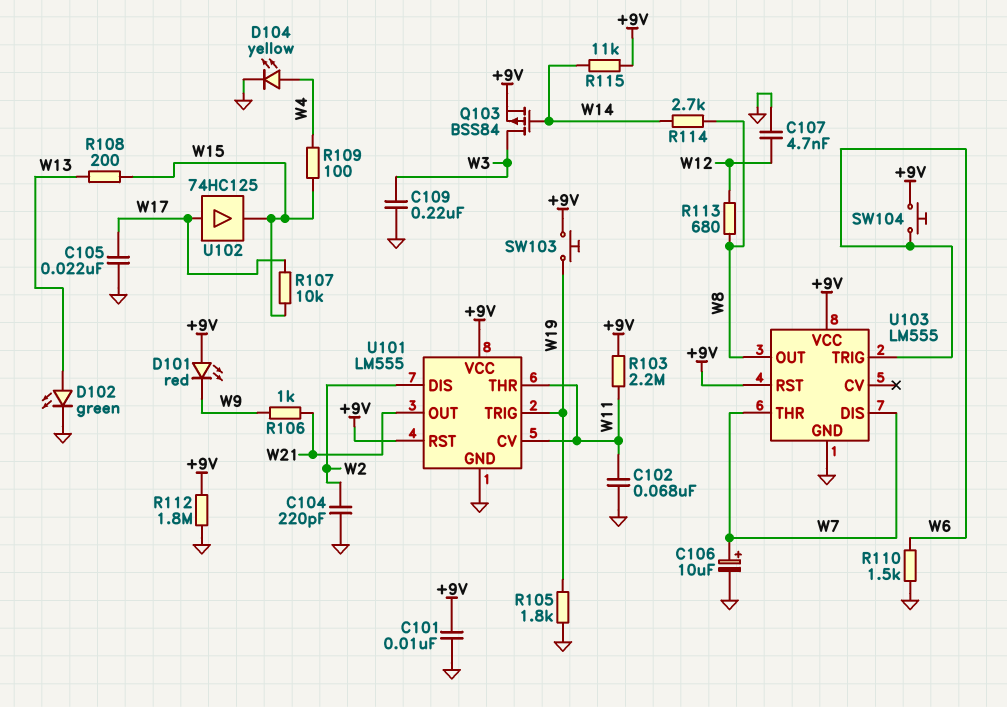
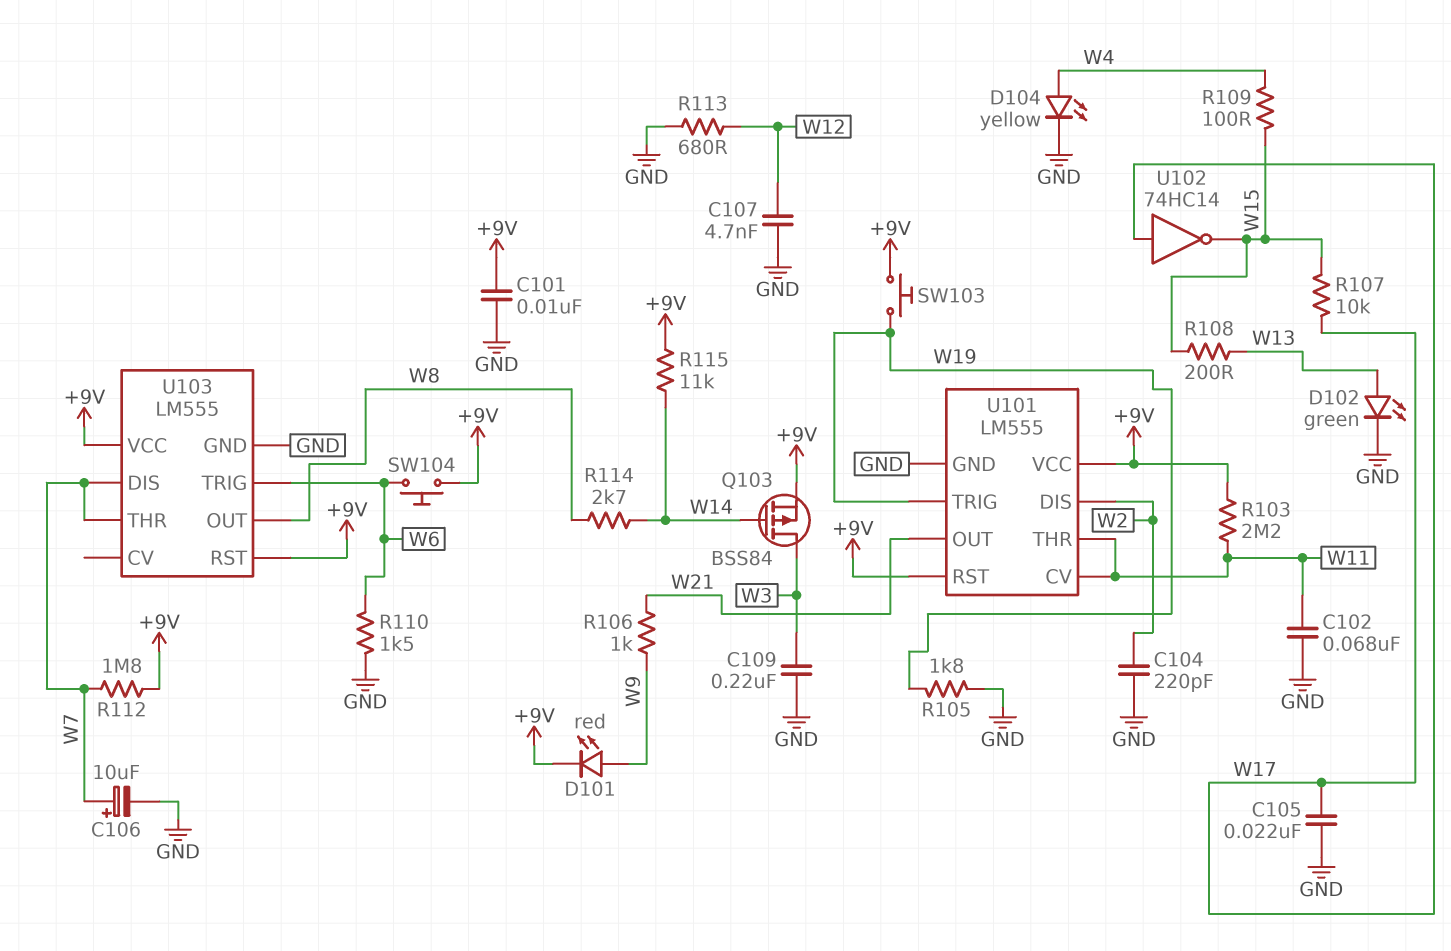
D101: LED red (A +9V, K W9) -> LED red (A W9, K +9V)
R112: 1.8M (+9V, GND) -> 1.8M (+9V, W7)
R113: 680 (W8, W12) -> 680 (GND, W12)
U102: buffer 74HC125 (in W17, out W15) -> NOT 74HC14 (in W17, out W15)

